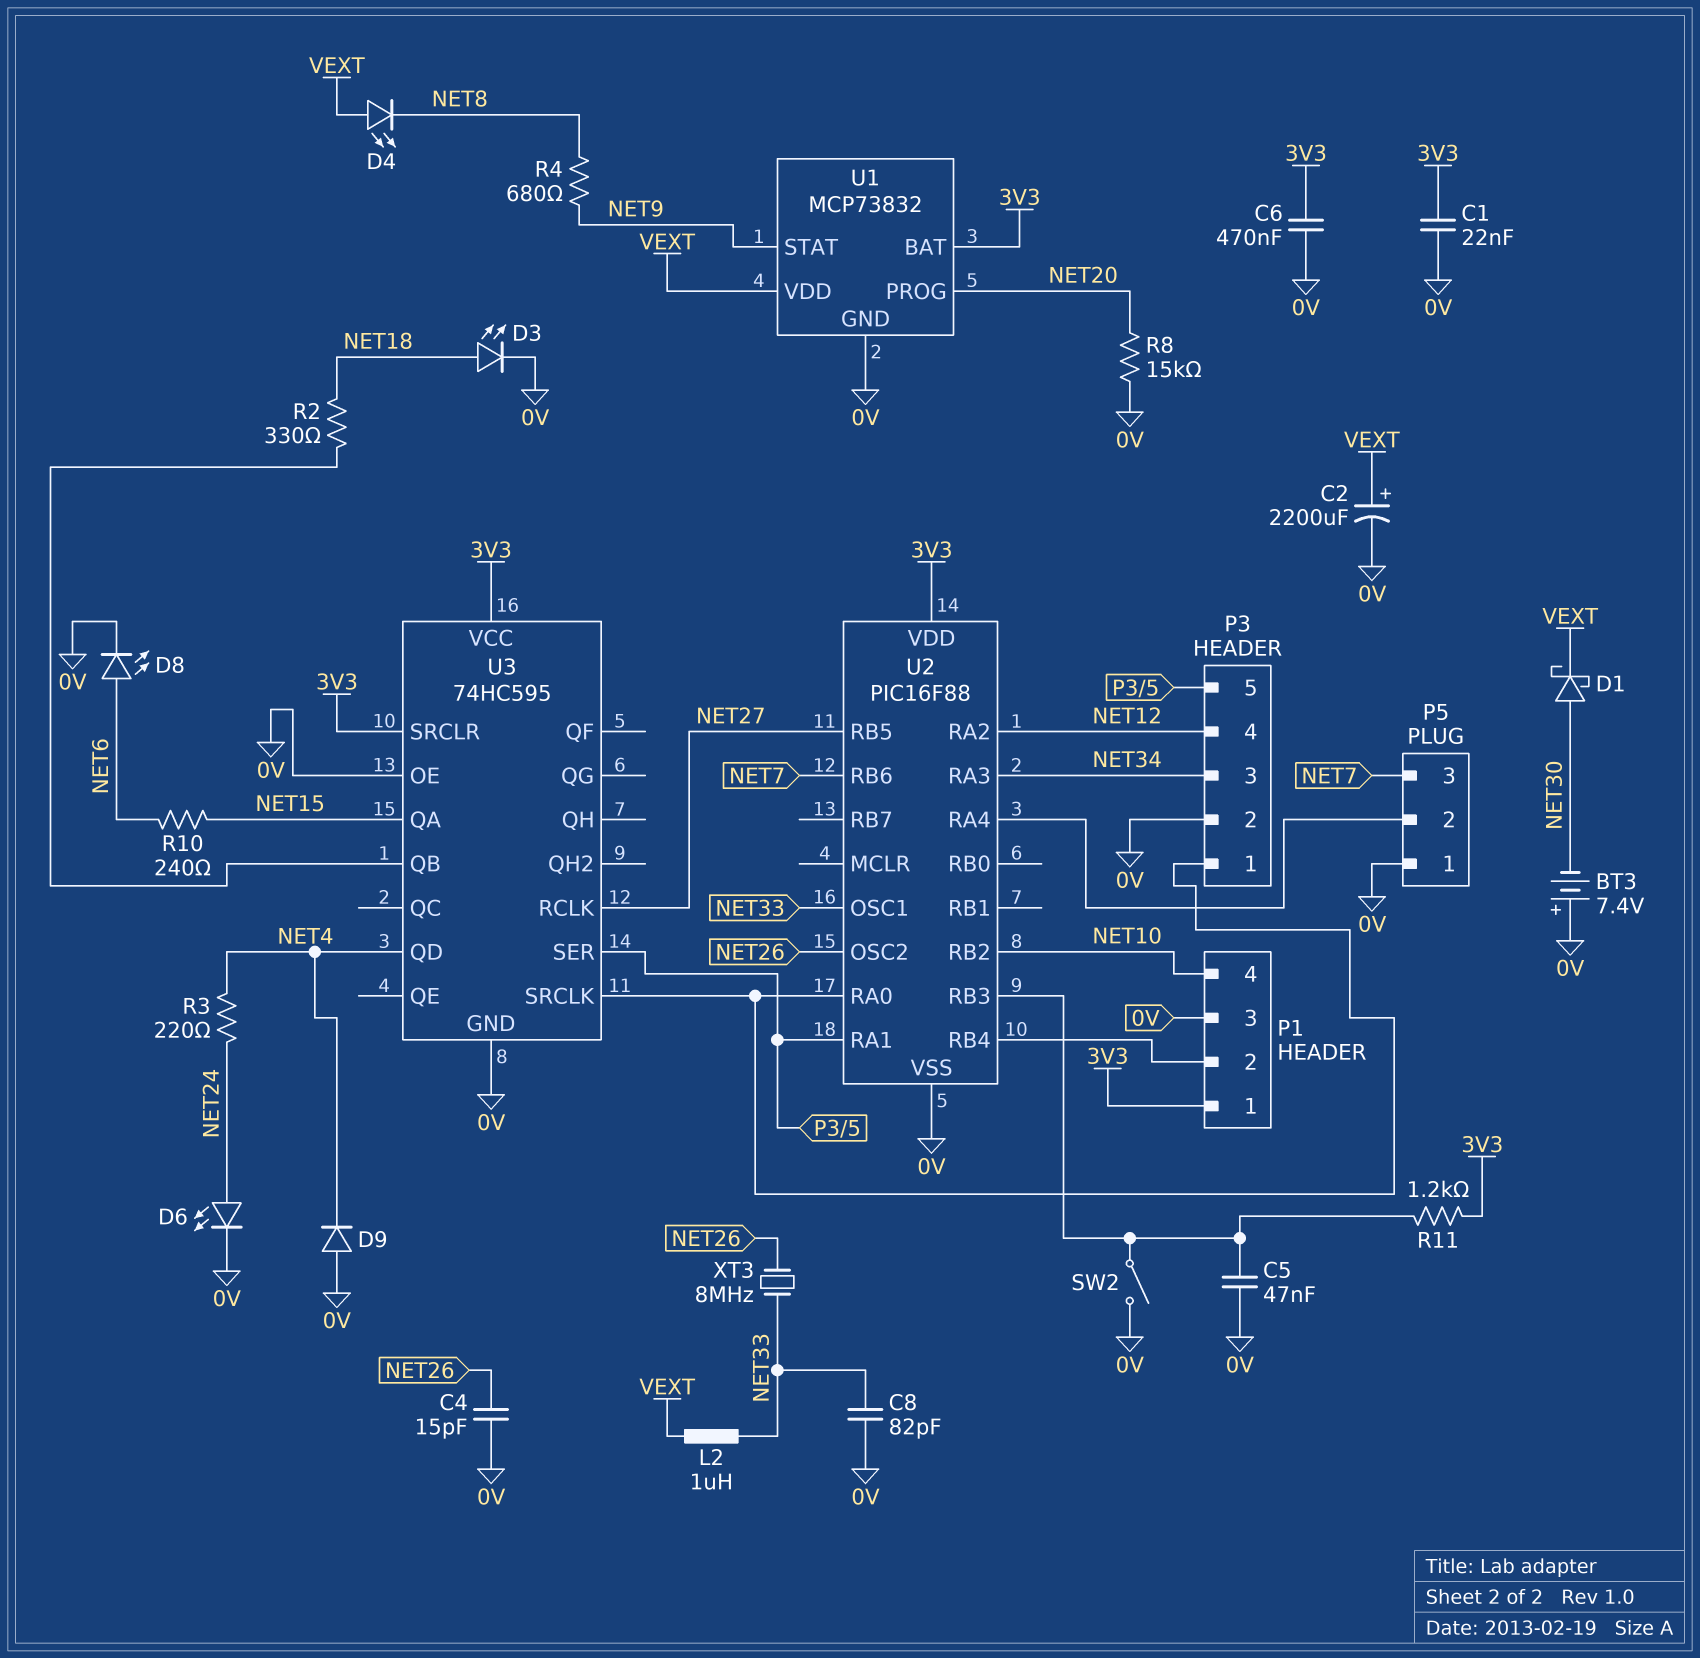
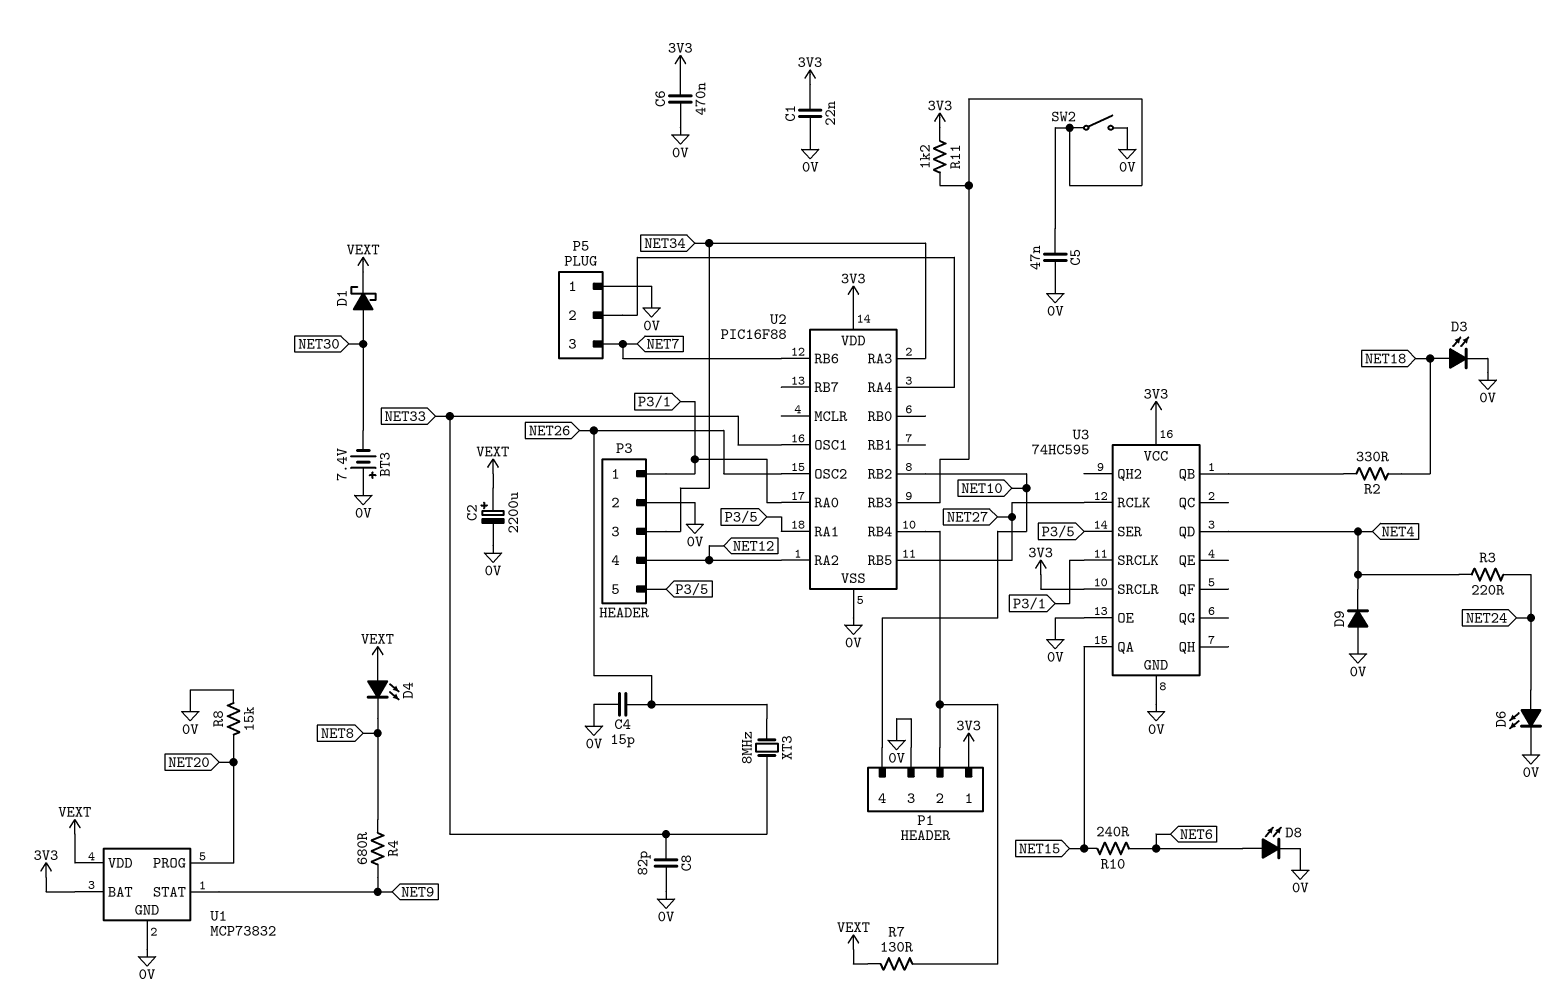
L2: 1uH (NET33, VEXT) -> none
R7: none -> 130 (P1/2, VEXT)

